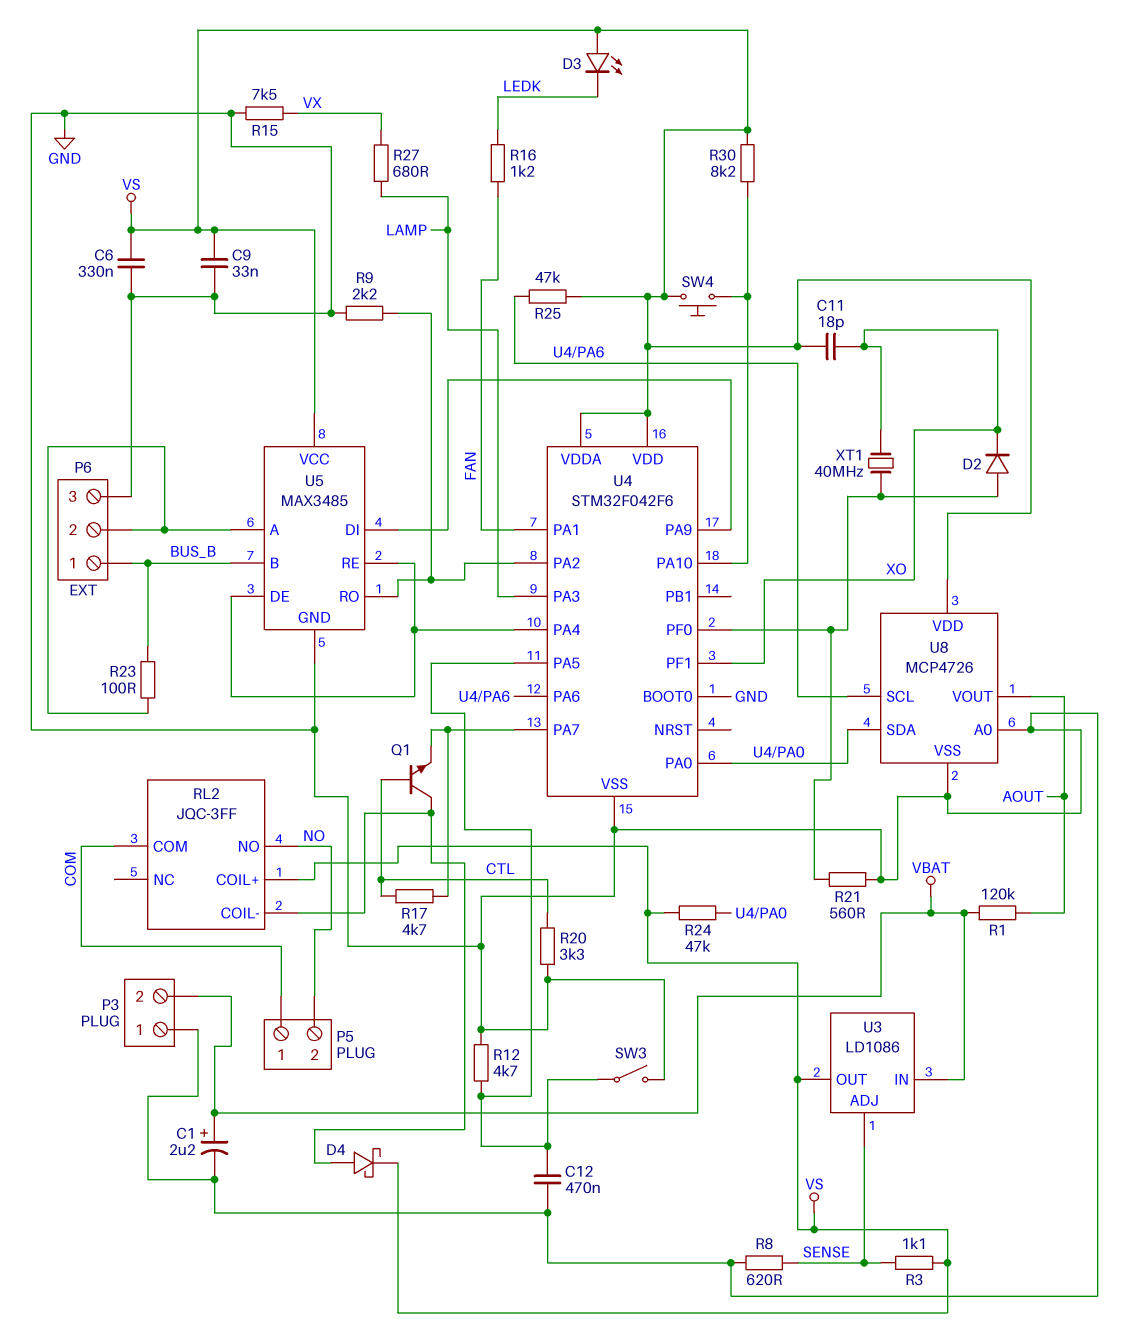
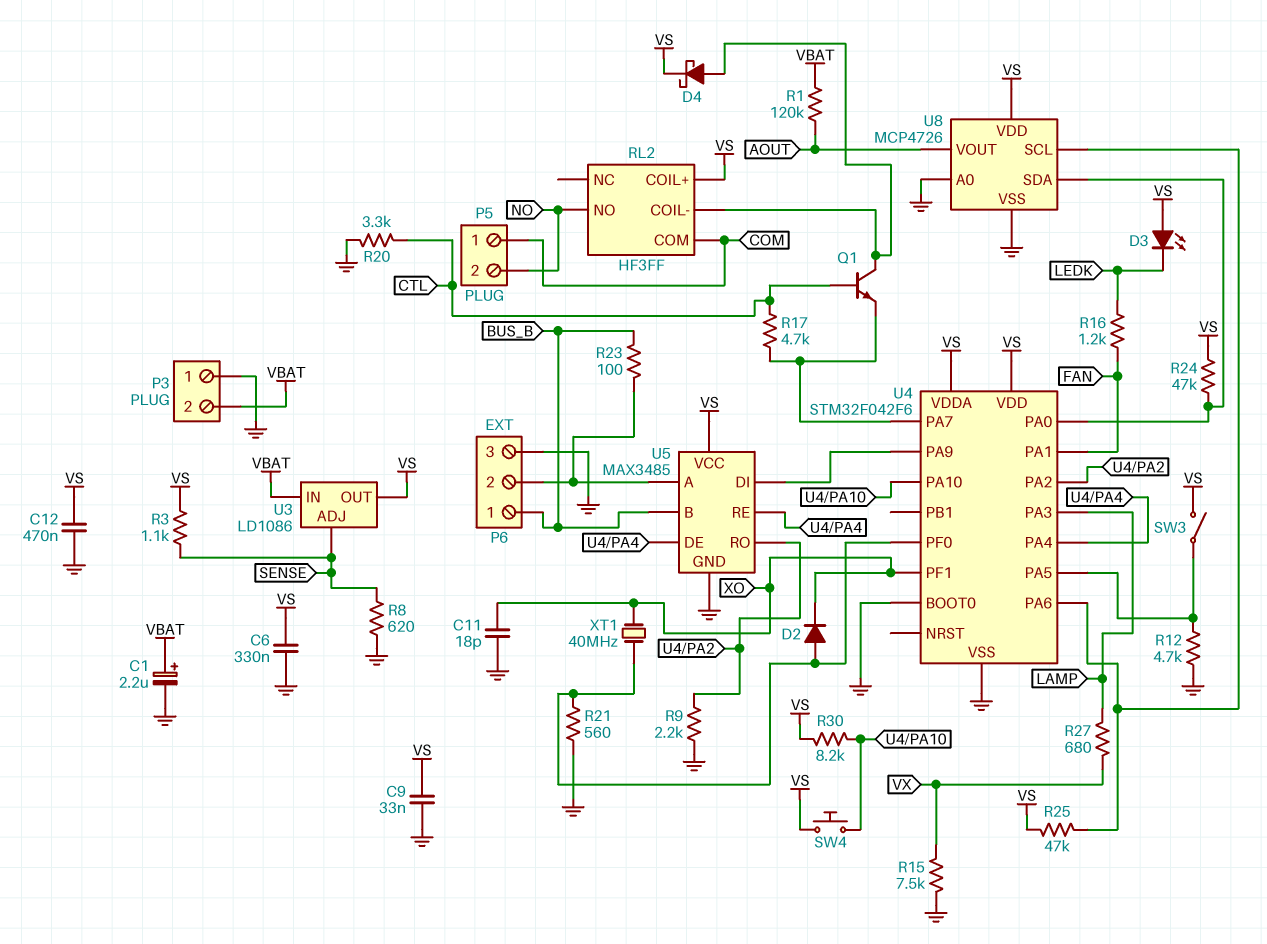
C11: 18pF (VS, XO) -> 18pF (GND, XO)
C12: 470nF (GND, U4/PA5) -> 470nF (GND, VS)
RL2: JQC-3FF -> HF3FF
SW3: switch (GND, U4/PA5) -> switch (U4/PA5, VS)

